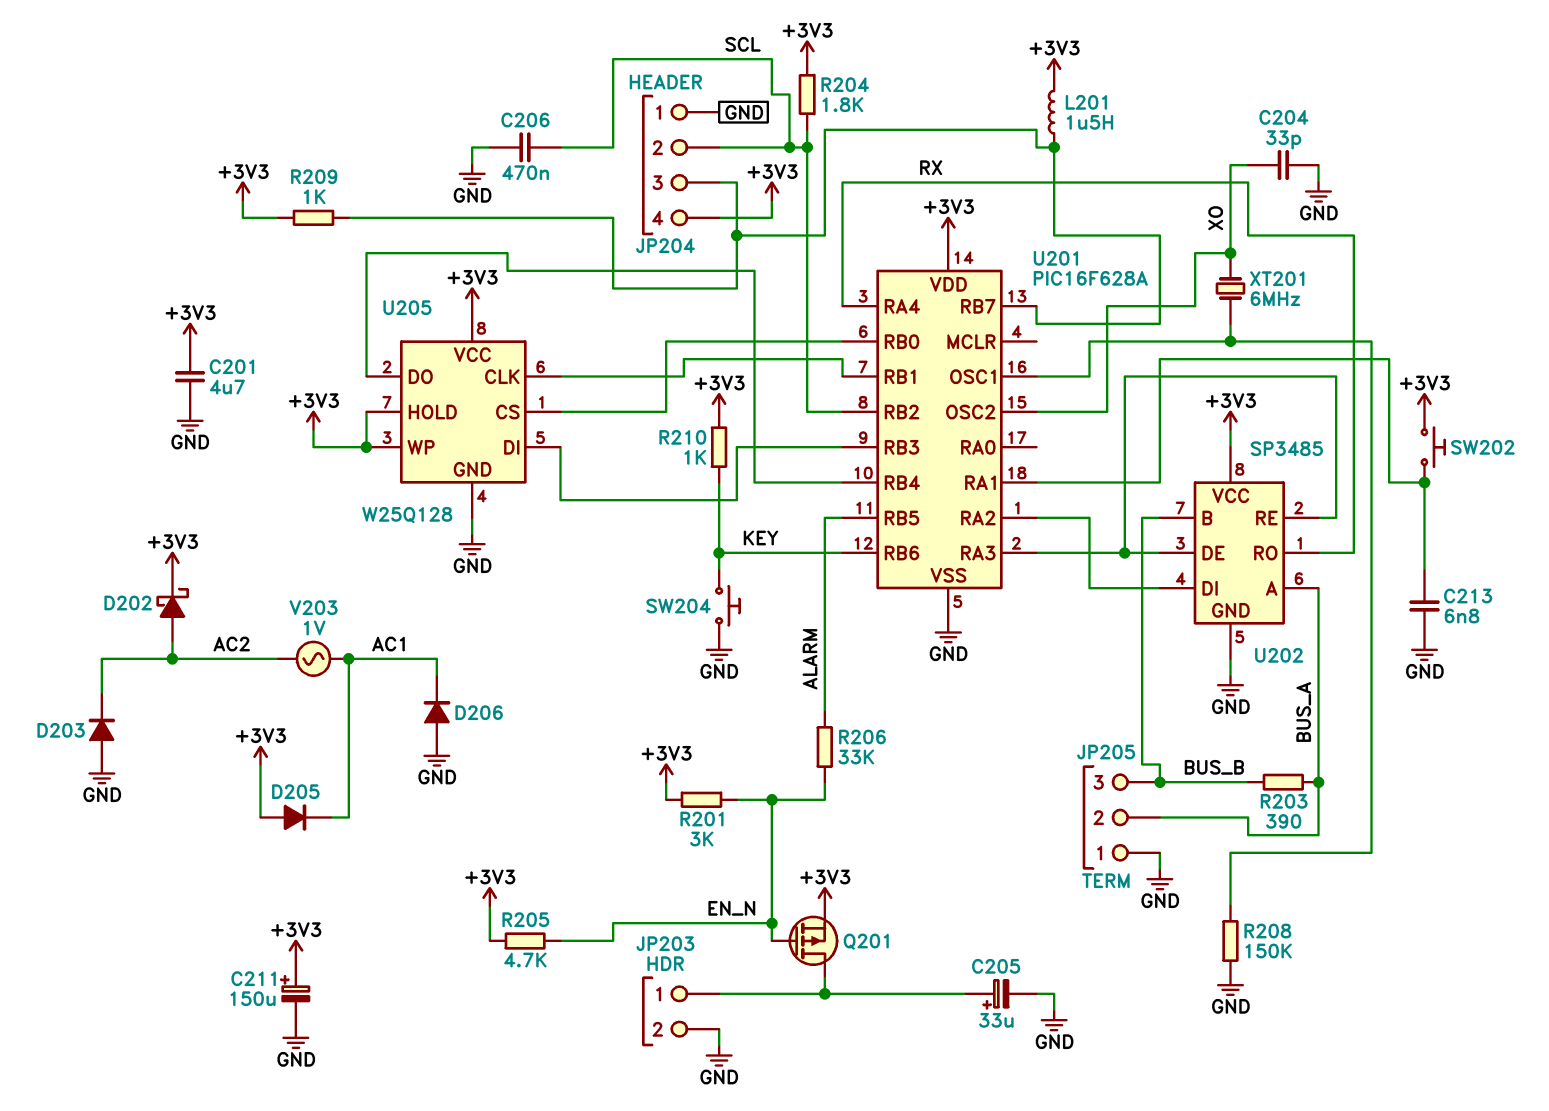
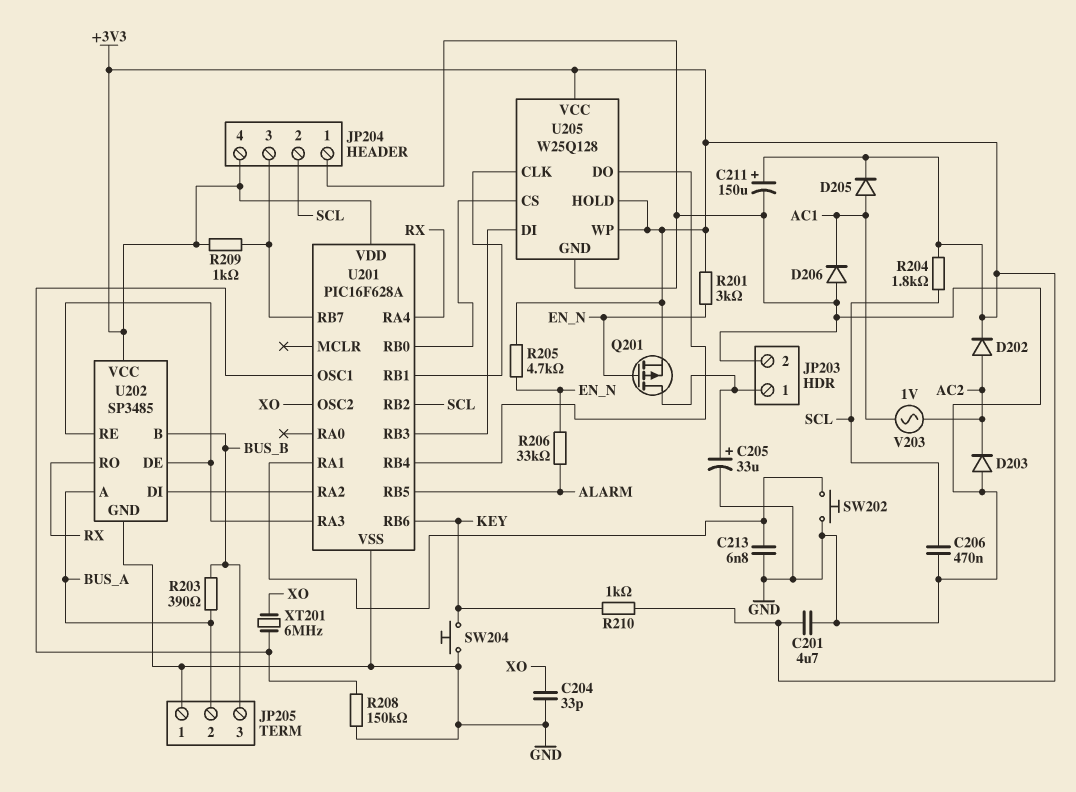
D202: schottky (A AC2, K +3V3) -> diode (A AC2, K +3V3)
D205: diode (A +3V3, K AC1) -> diode (A AC1, K +3V3)
L201: 1.5uH (+3V3, JP204/3) -> none
SW202: button (+3V3, U201/RA1) -> button (GND, U201/RA1)

